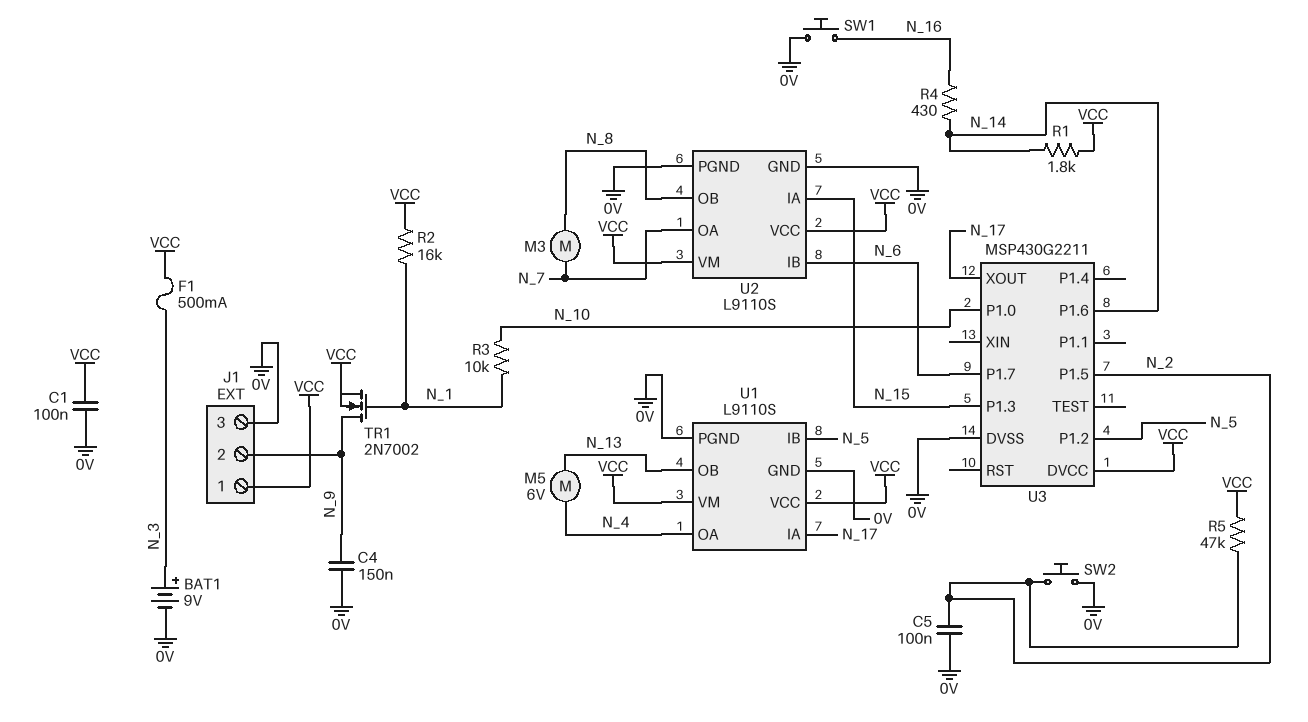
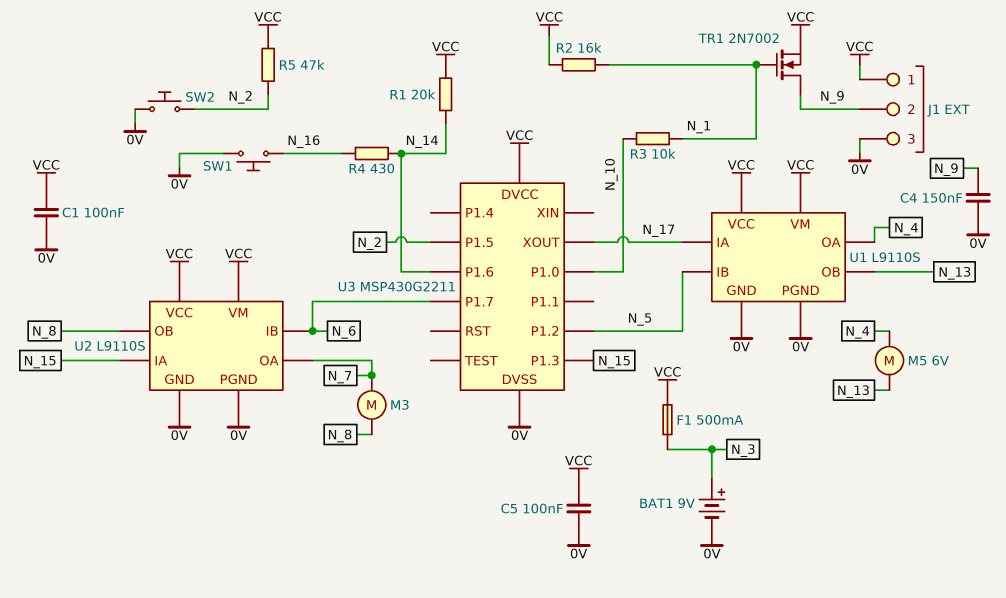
C5: 100nF (0V, N_2) -> 100nF (0V, VCC)
R1: 1.8k (N_14, VCC) -> 20k (N_14, VCC)

